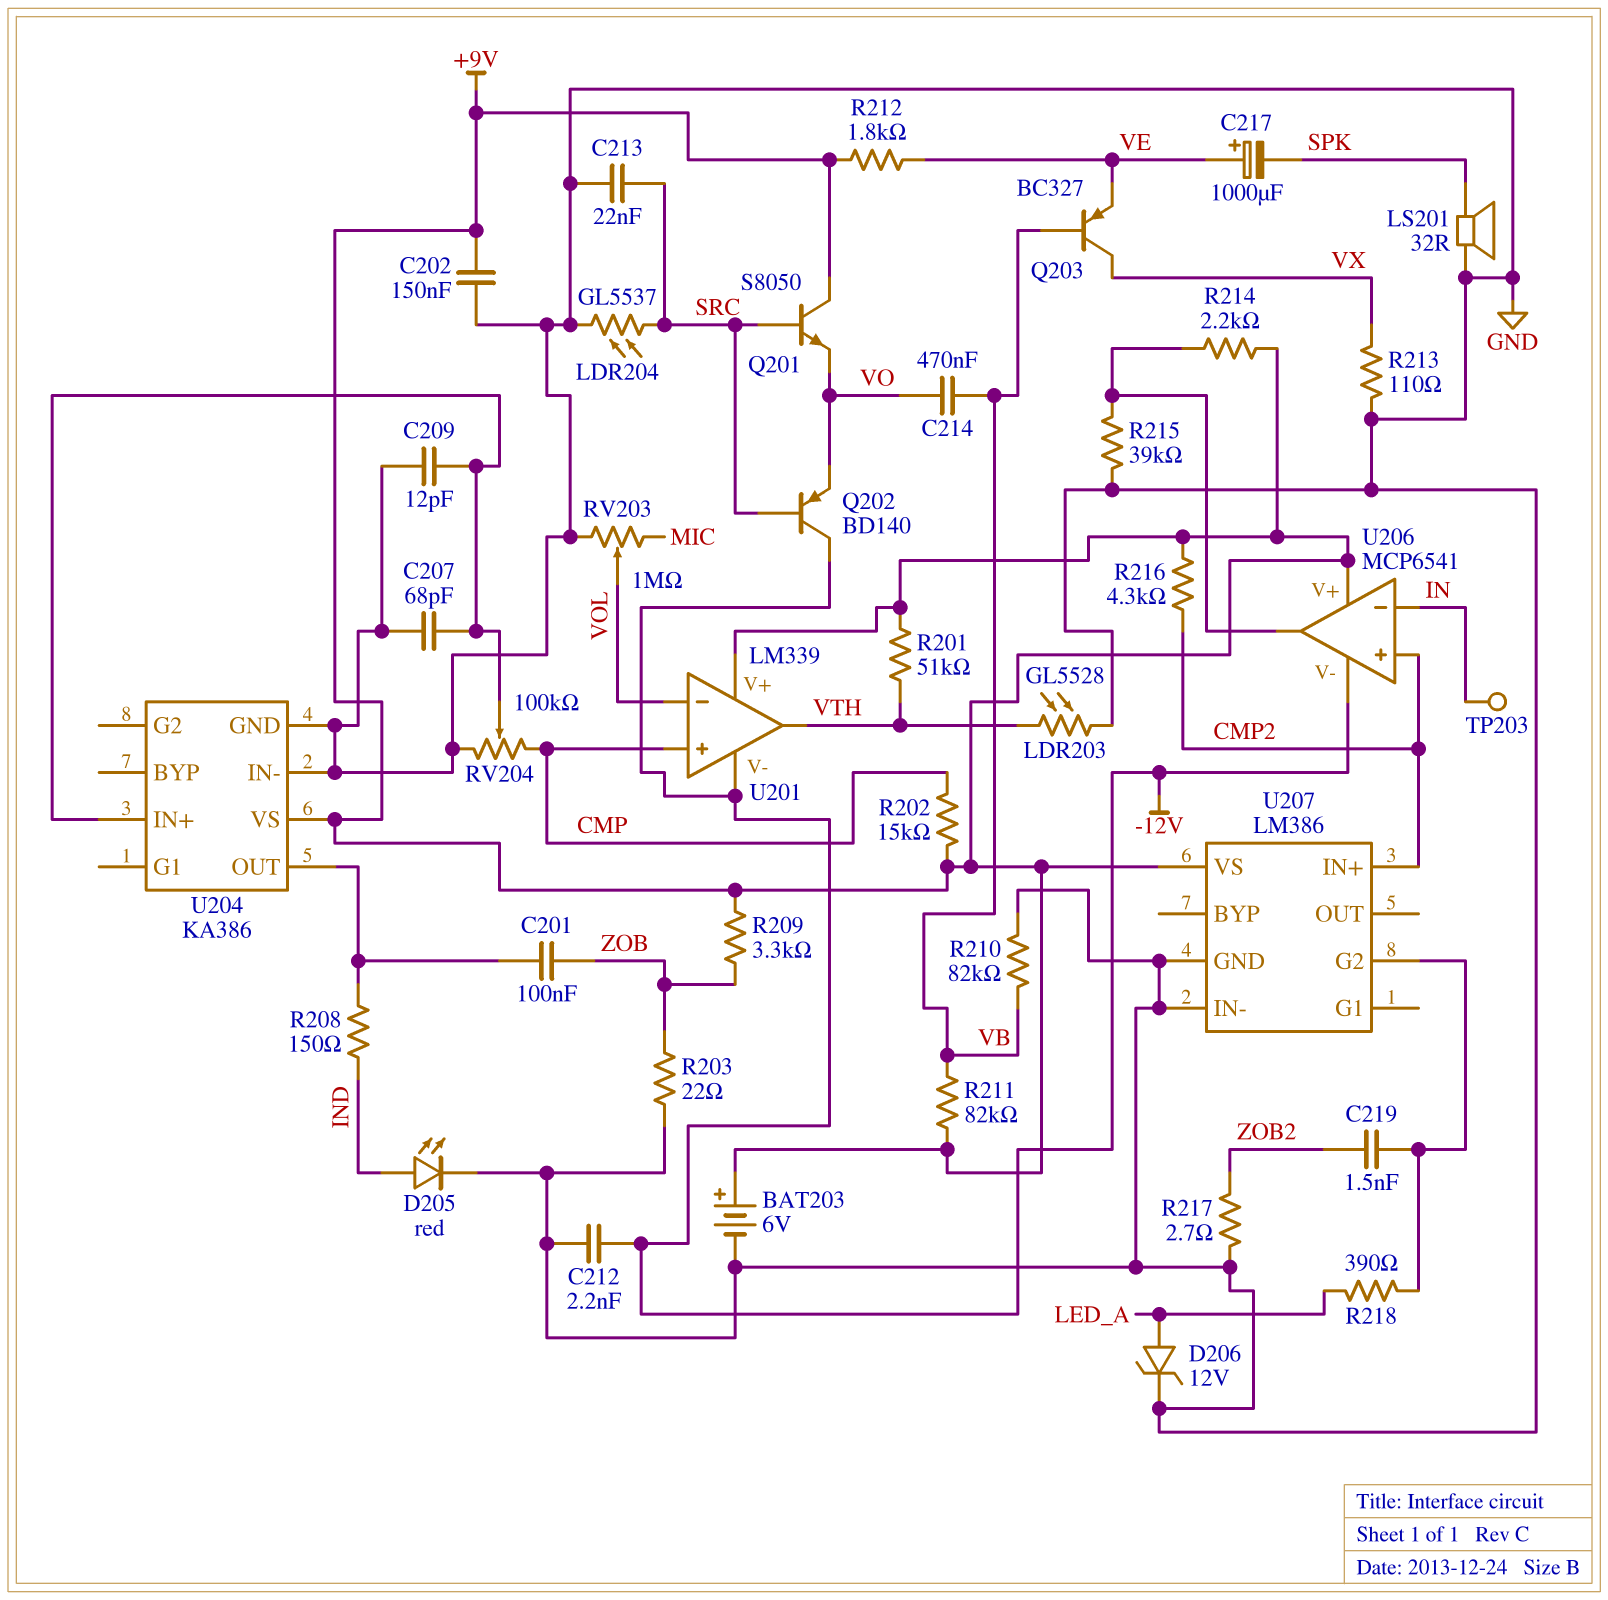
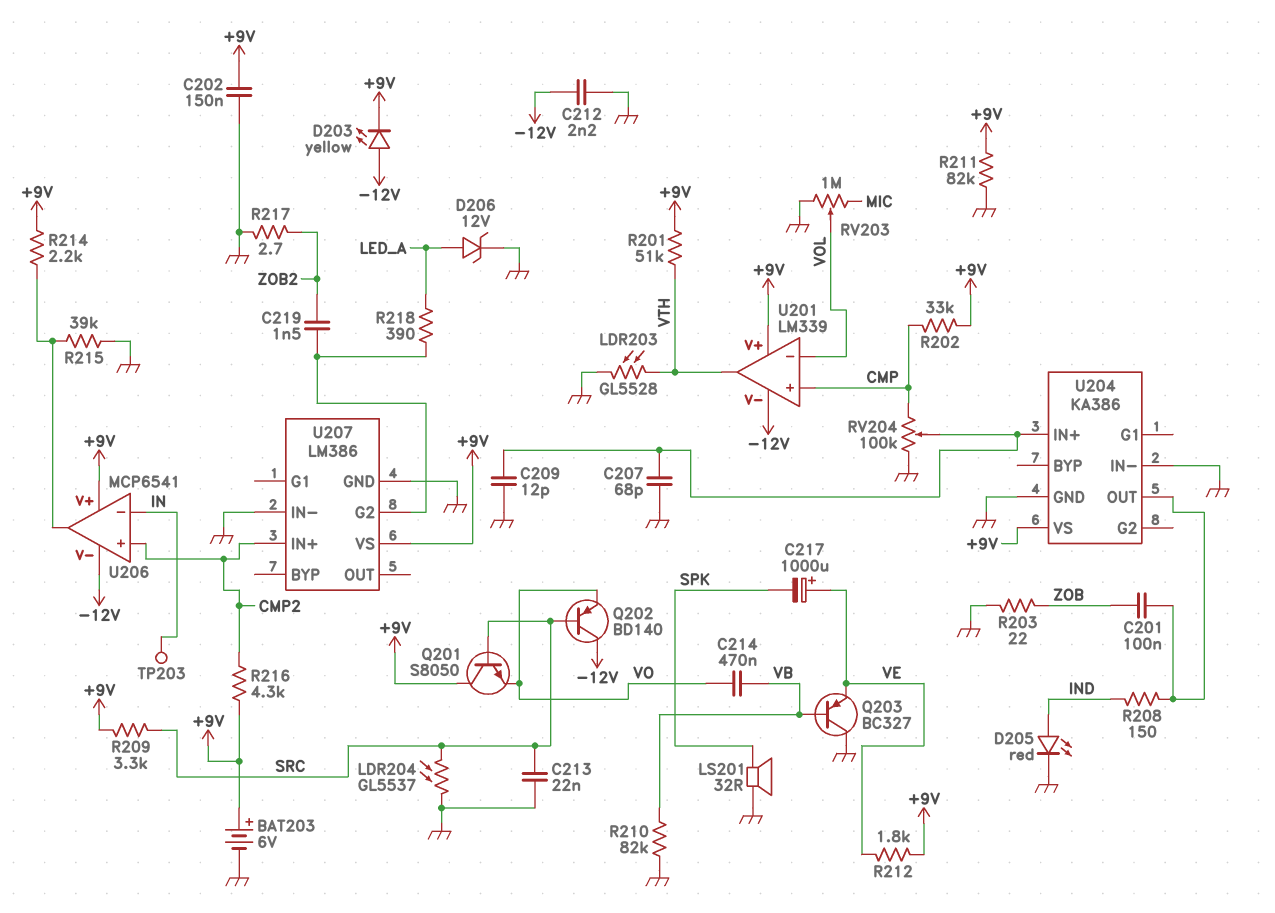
D203: none -> LED yellow (A -12V, K +9V)
Q203: PNP BC327 (B VB, C VX, E VE) -> PNP BC327 (B VB, C GND, E VE)
R202: 15k (+9V, CMP) -> 33k (+9V, CMP)
R209: 3.3k (+9V, ZOB) -> 3.3k (+9V, SRC)
R211: 82k (+9V, VB) -> 82k (+9V, GND)
R213: 110 (GND, VX) -> none

